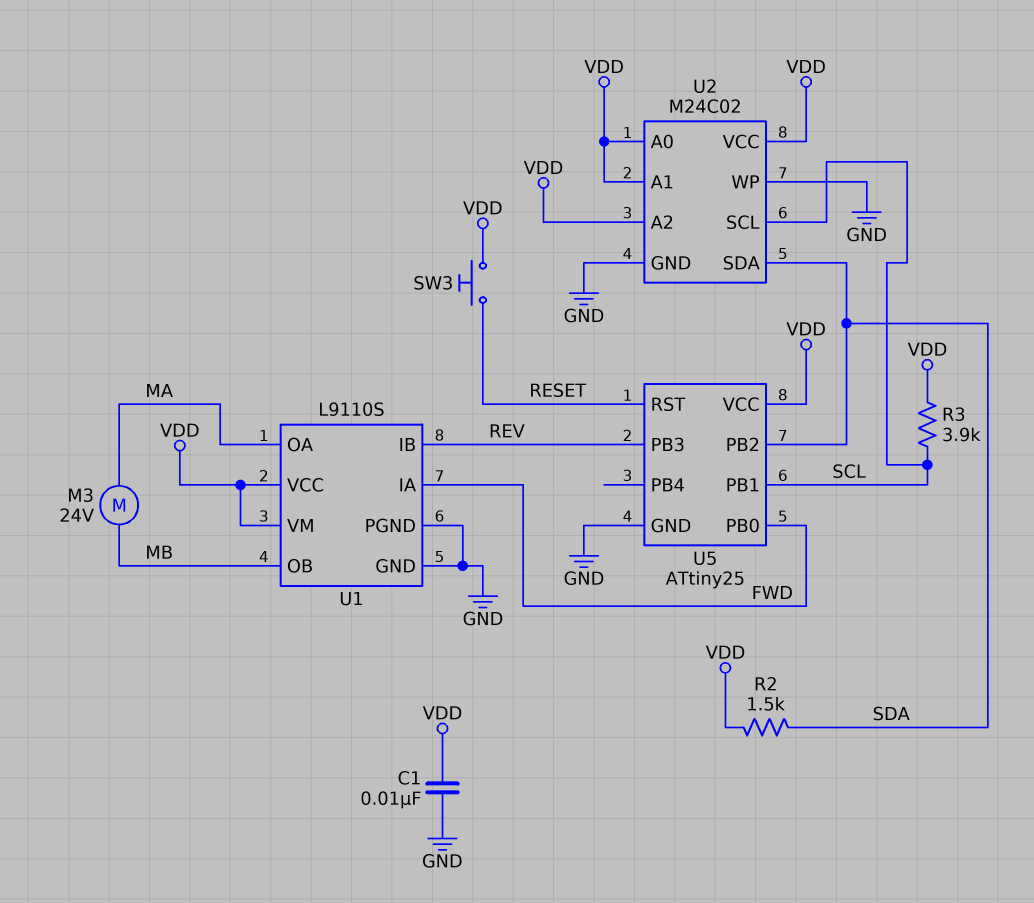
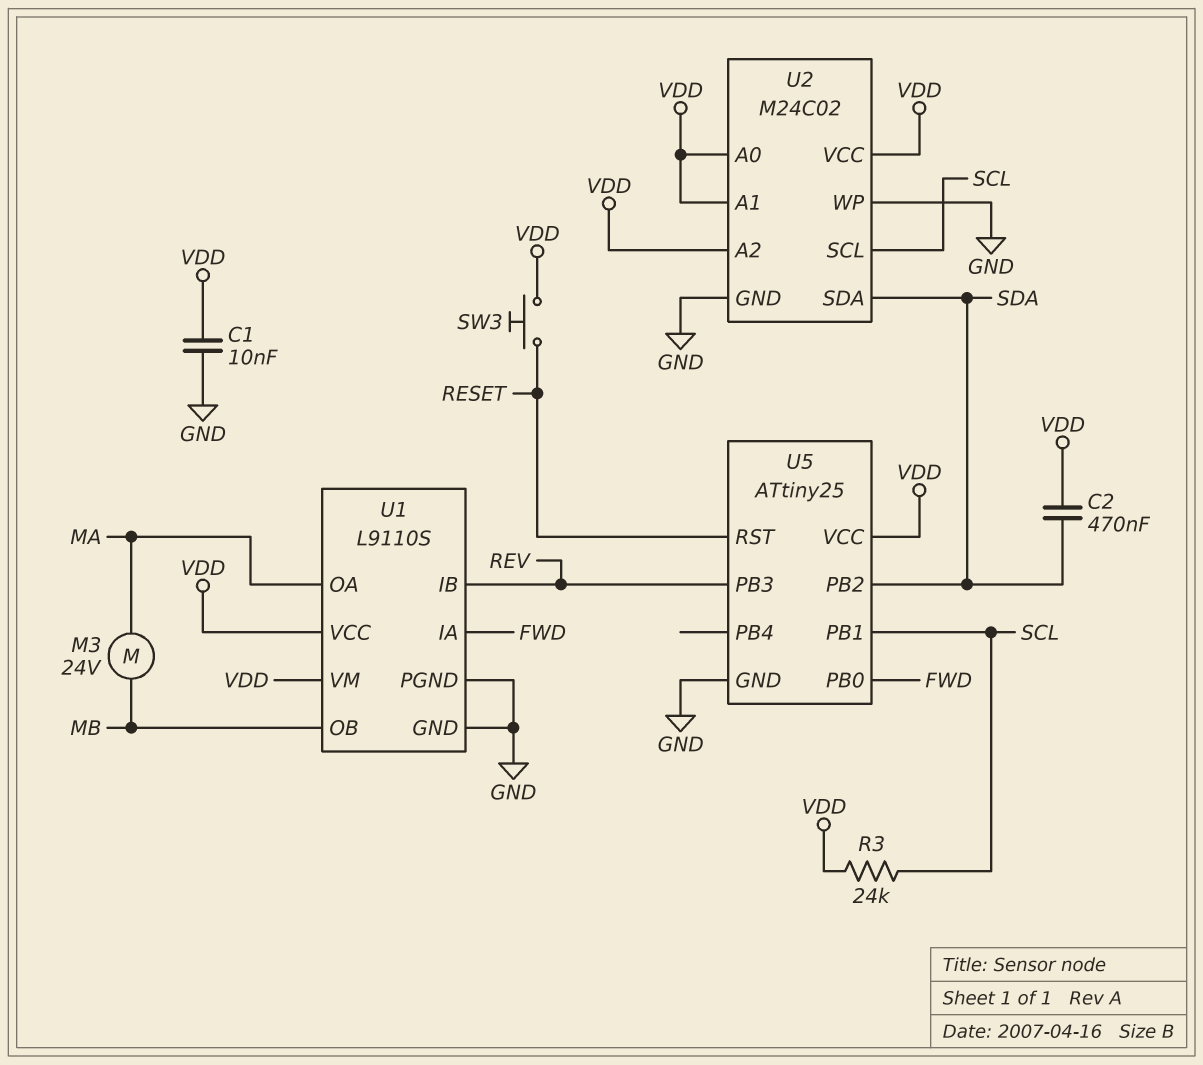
C2: none -> 470nF (SDA, VDD)
R2: 1.5k (SDA, VDD) -> none
R3: 3.9k (SCL, VDD) -> 24k (SCL, VDD)

